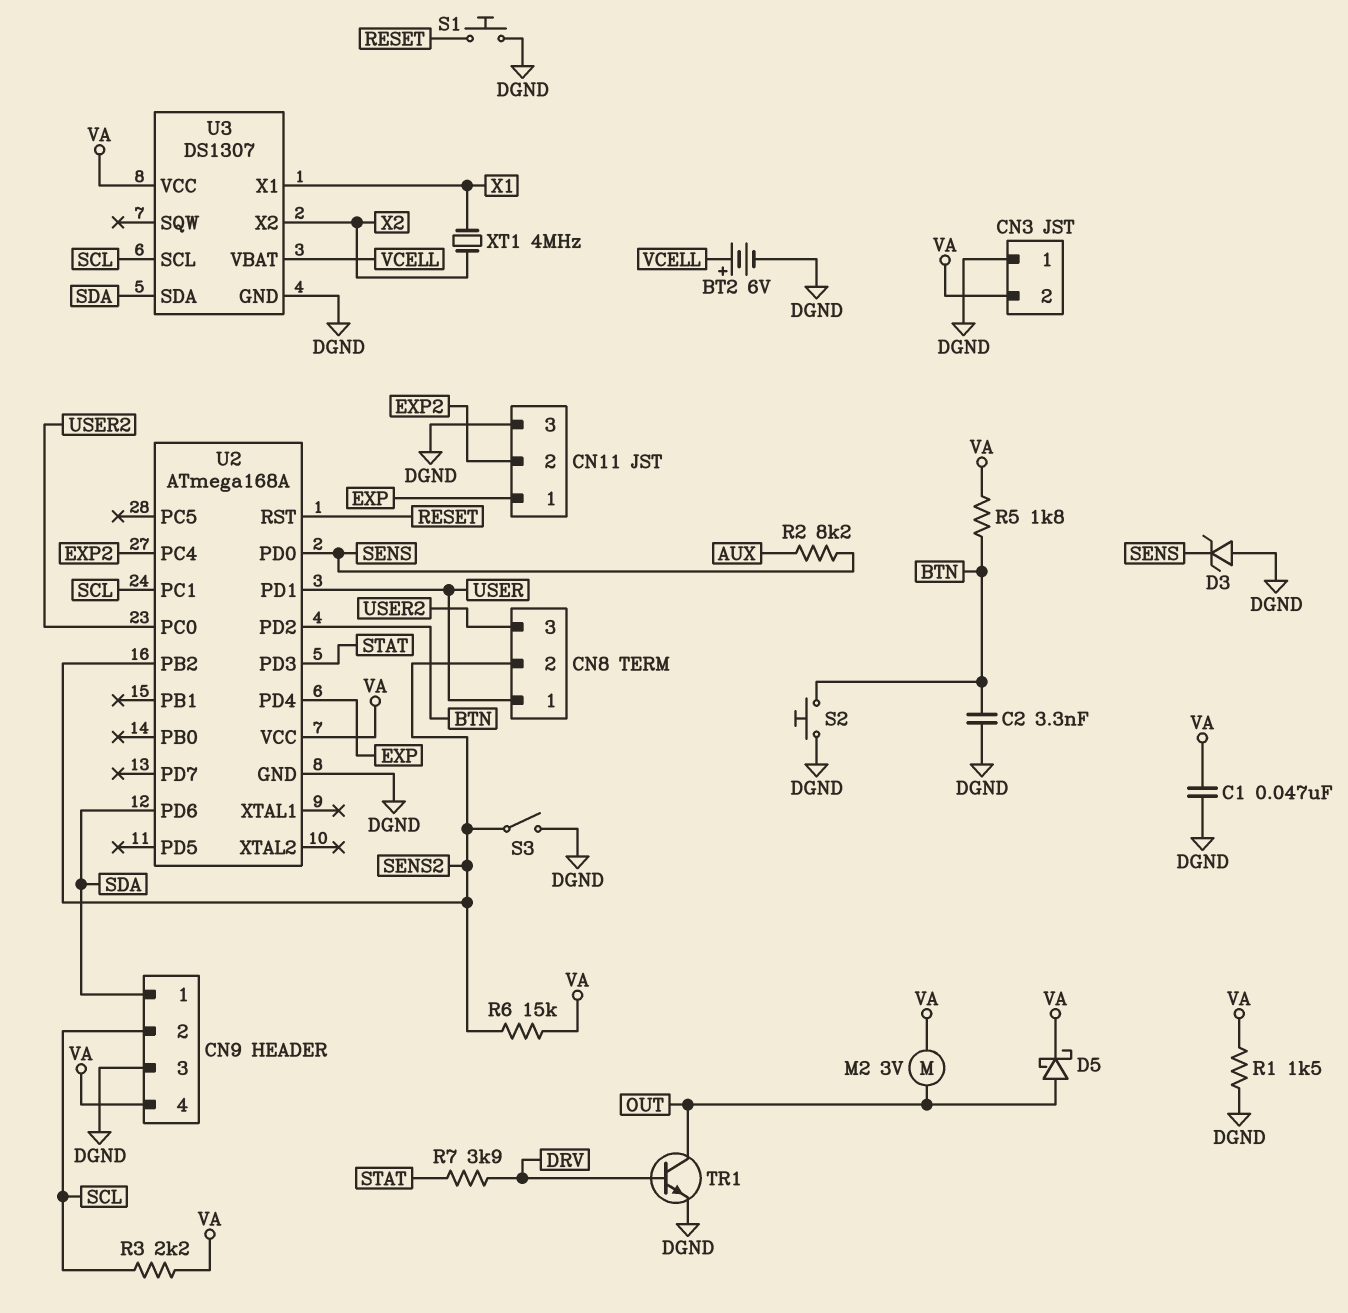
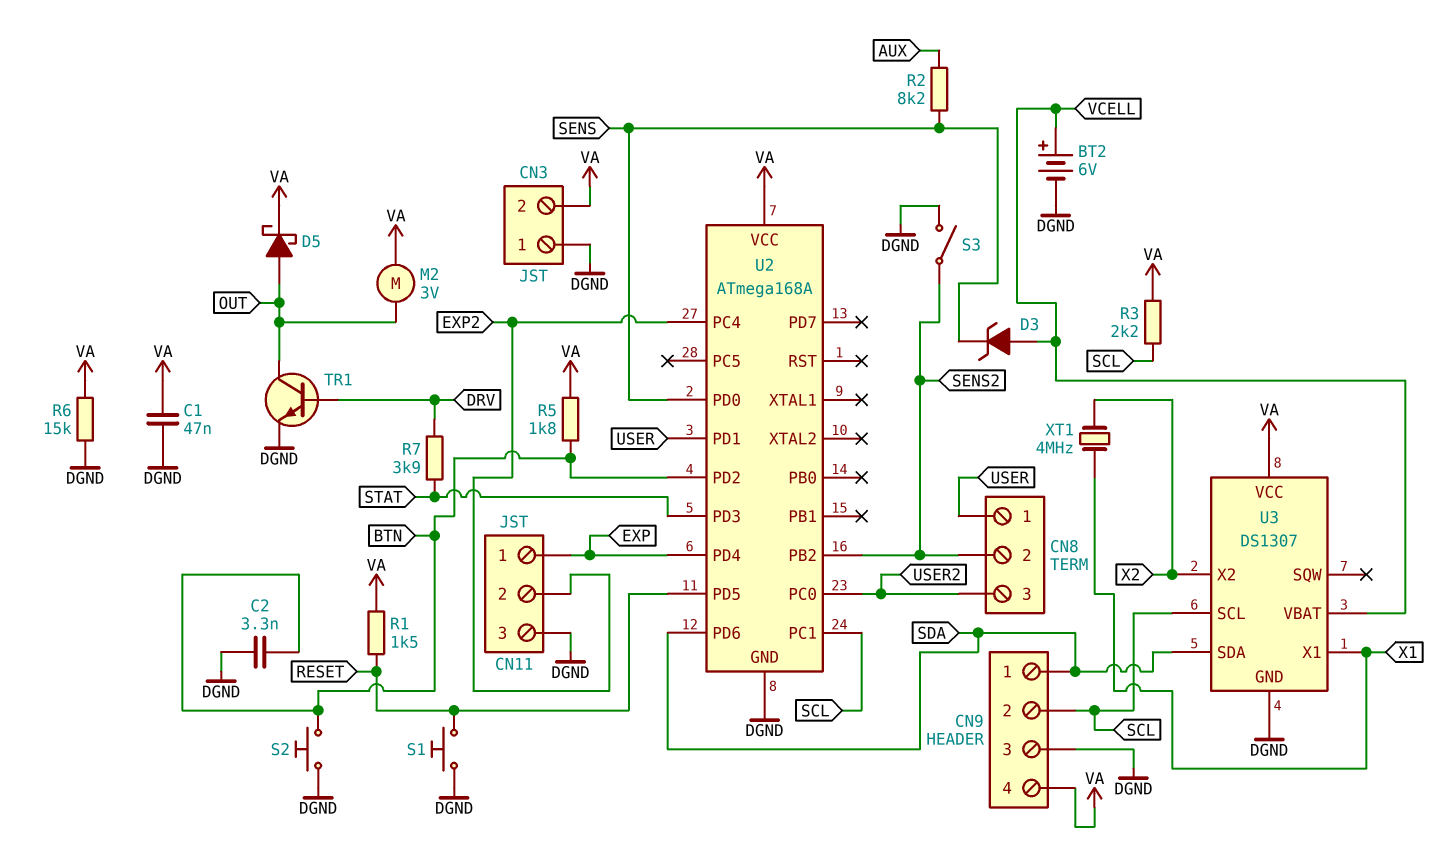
D3: zener (A DGND, K SENS) -> zener (A VCELL, K SENS)
R1: 1.5k (DGND, VA) -> 1.5k (RESET, VA)
R6: 15k (SENS2, VA) -> 15k (DGND, VA)
U2 pin PD5: none -> RESET
U2 pin RST: RESET -> none

